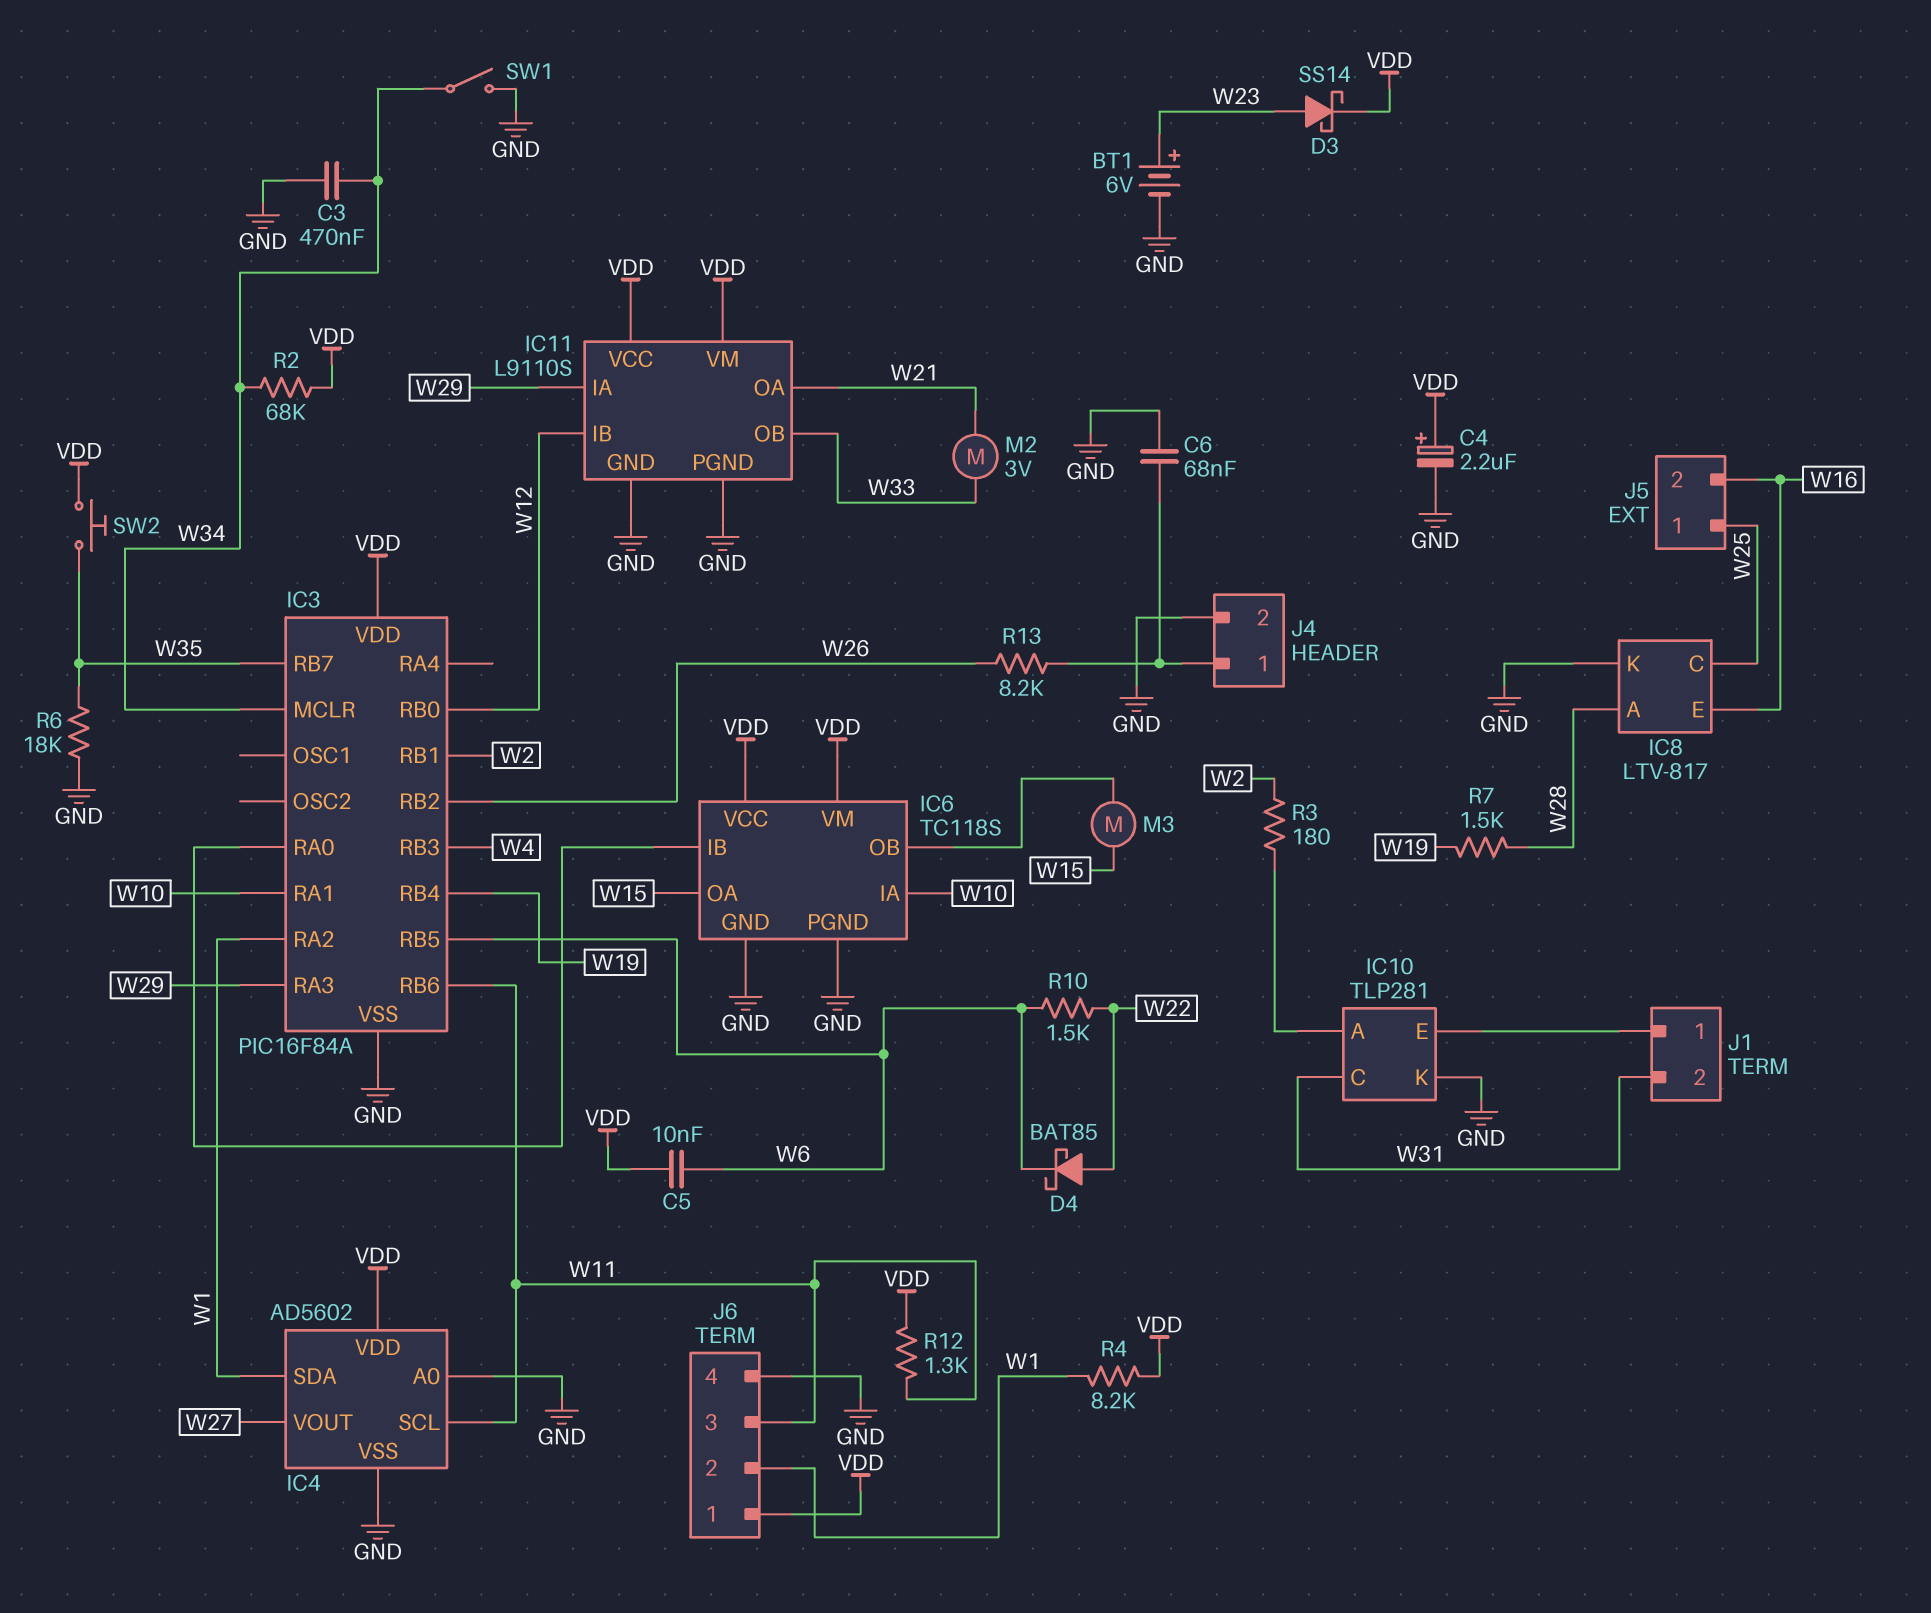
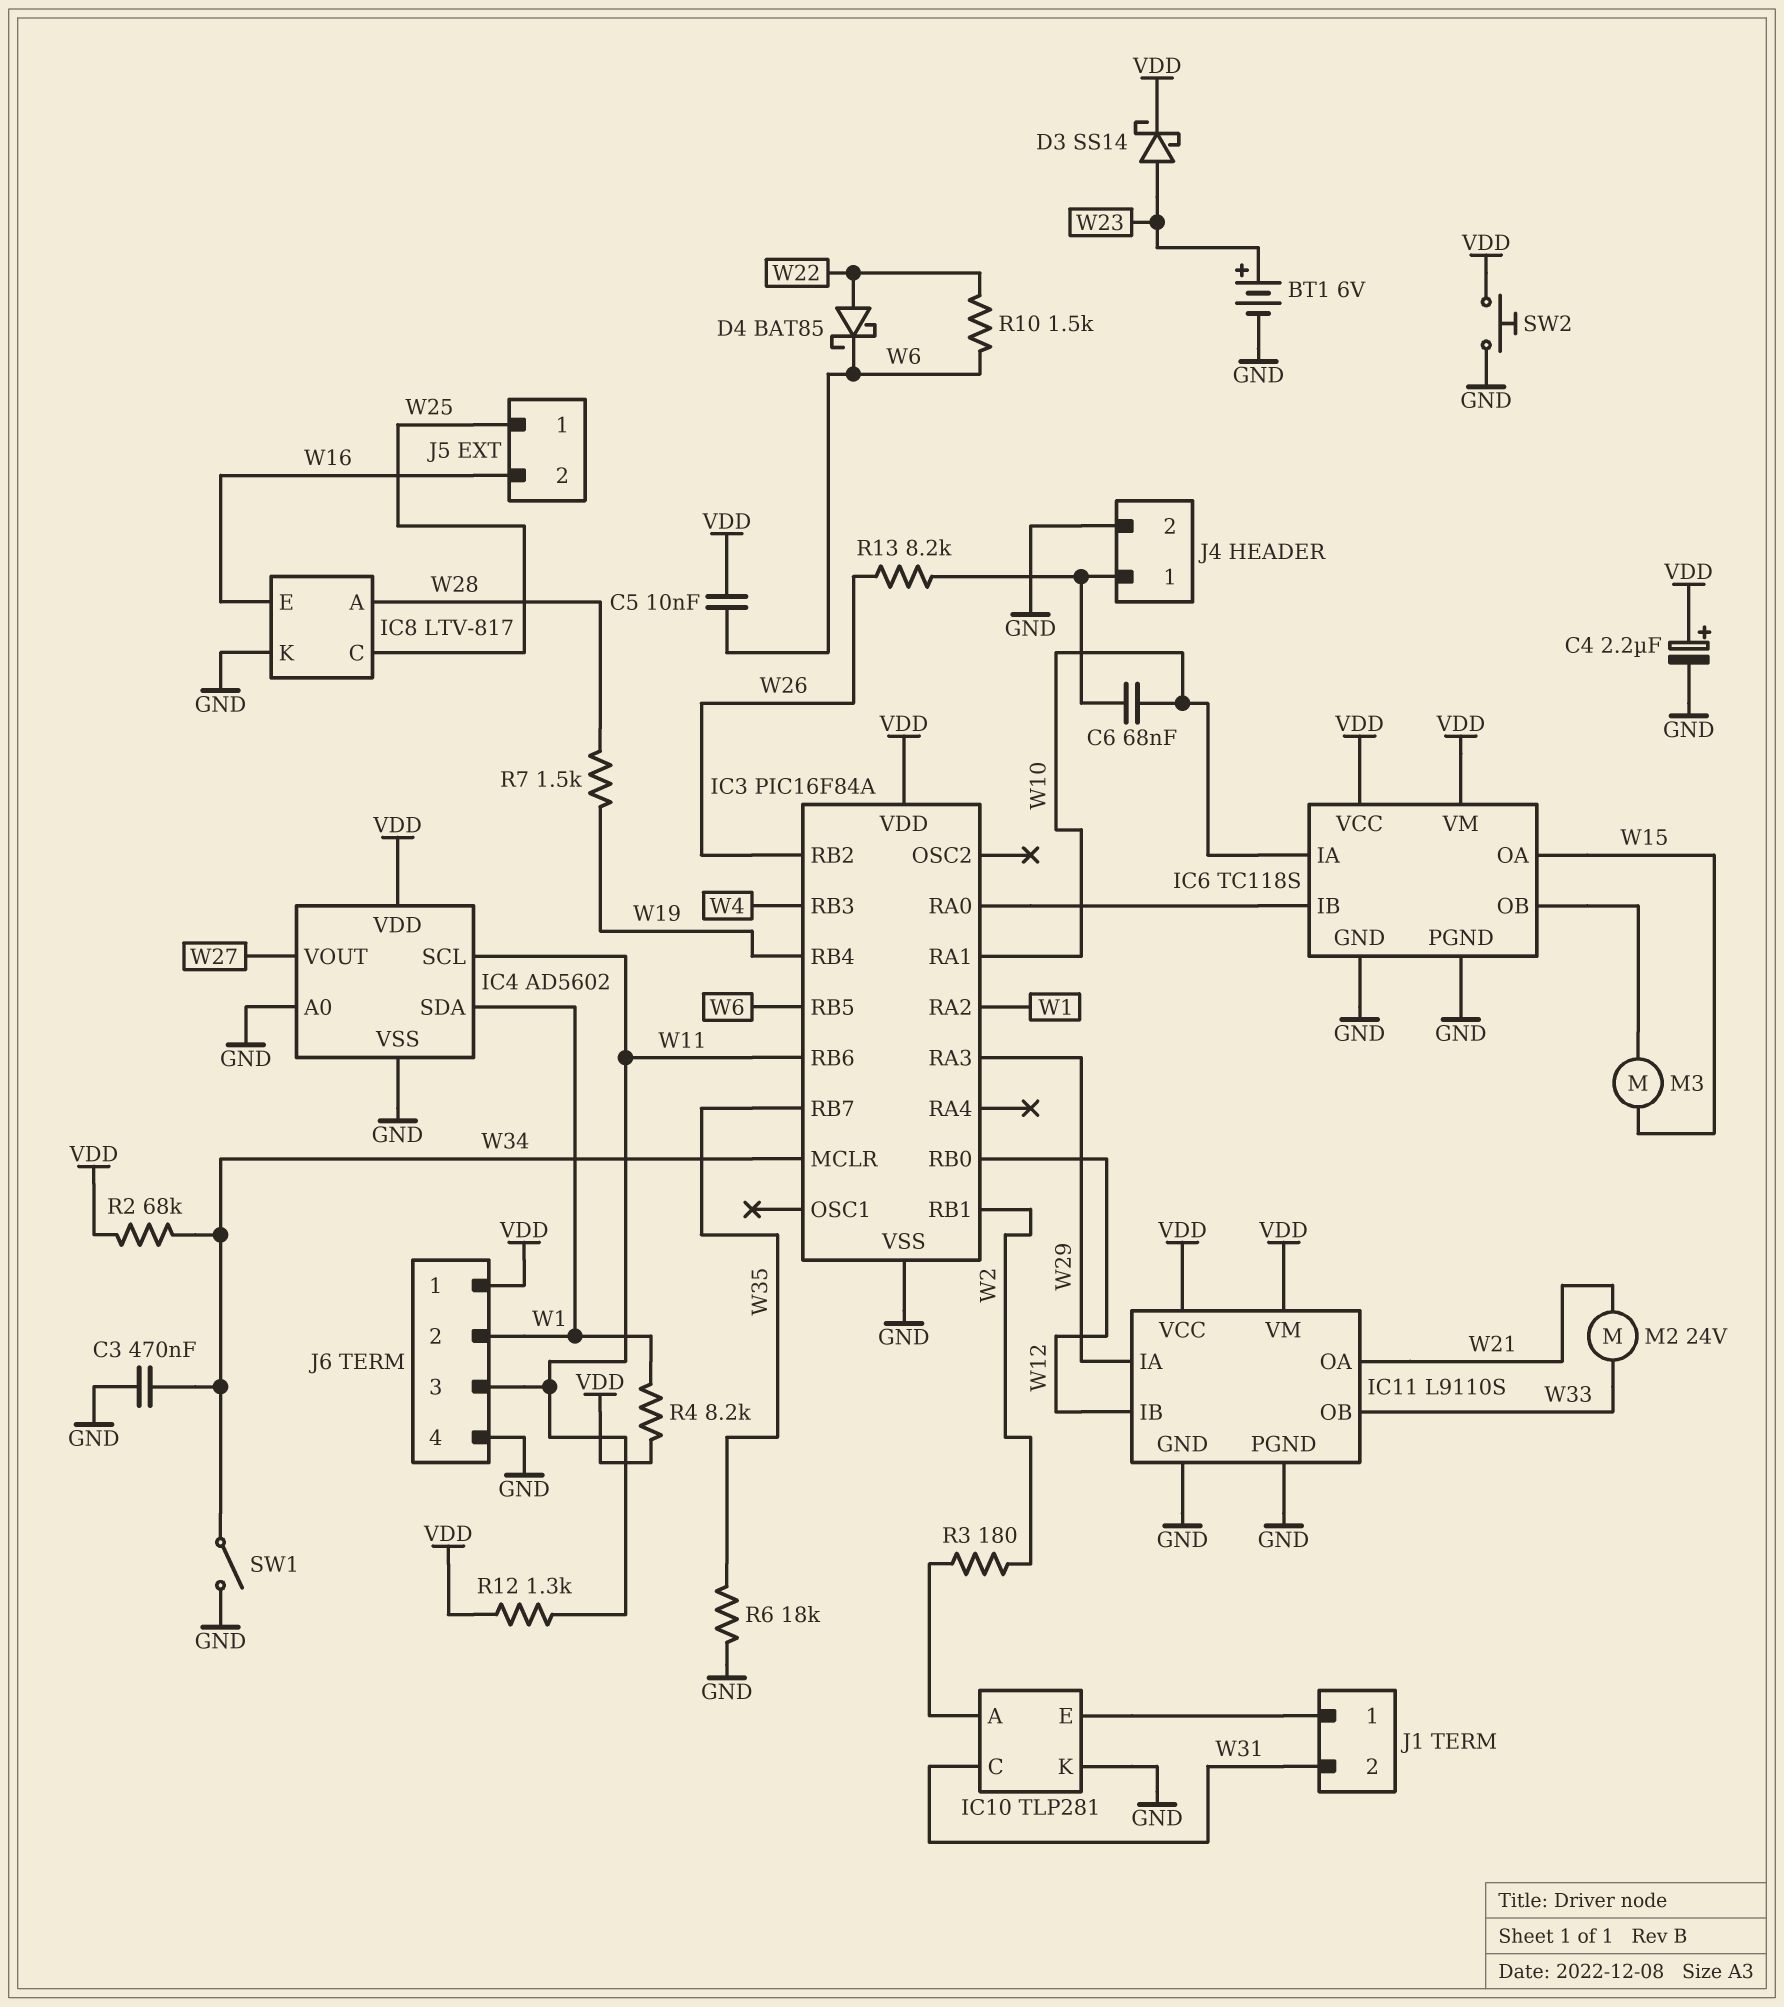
C6: 68nF (GND, J4/1) -> 68nF (J4/1, W10)
M2: motor 3V (W21, W33) -> motor 24V (W21, W33)
SW2: button (VDD, W35) -> button (GND, VDD)

